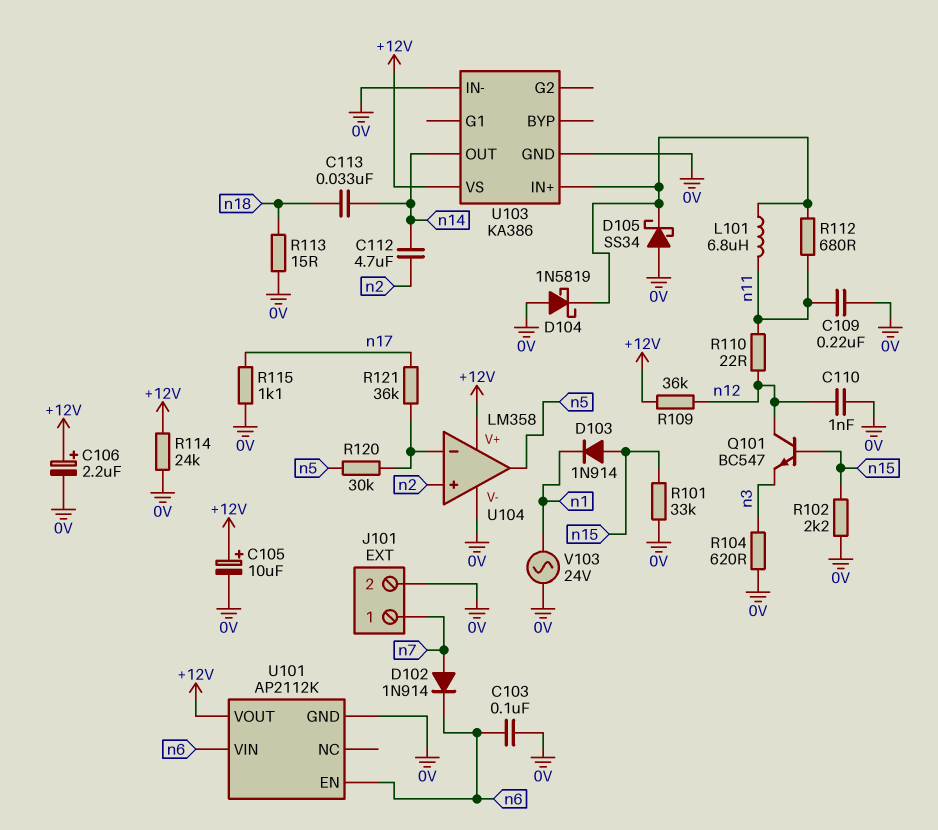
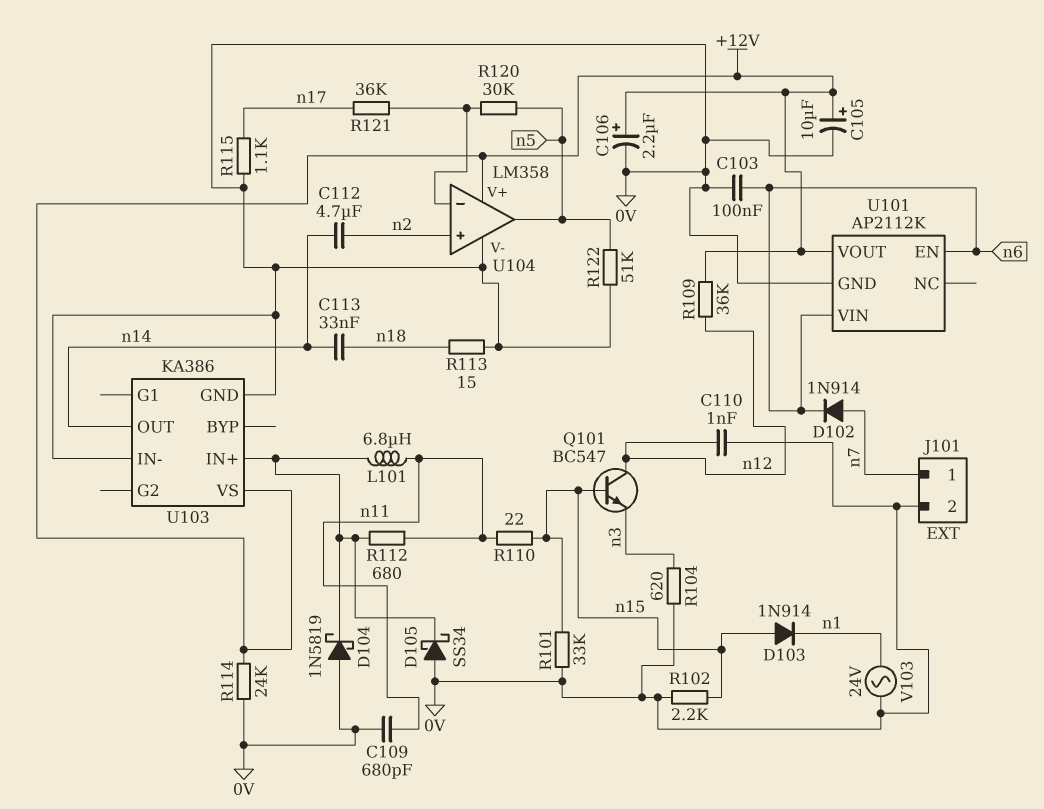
C109: 220nF (0V, n11) -> 680pF (0V, n11)
R110: 22 (n11, n12) -> 22 (n11, n15)
R122: none -> 51k (0V, n5)

